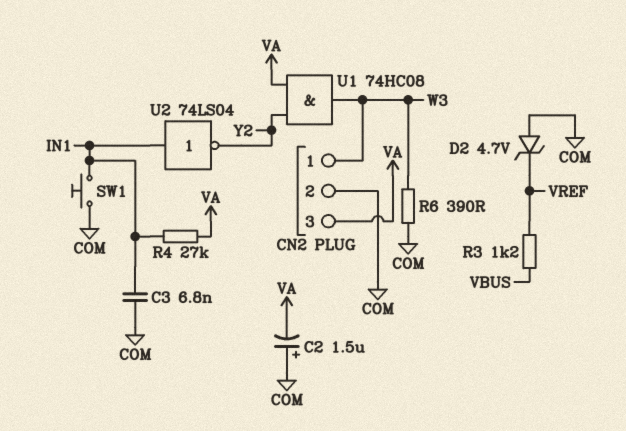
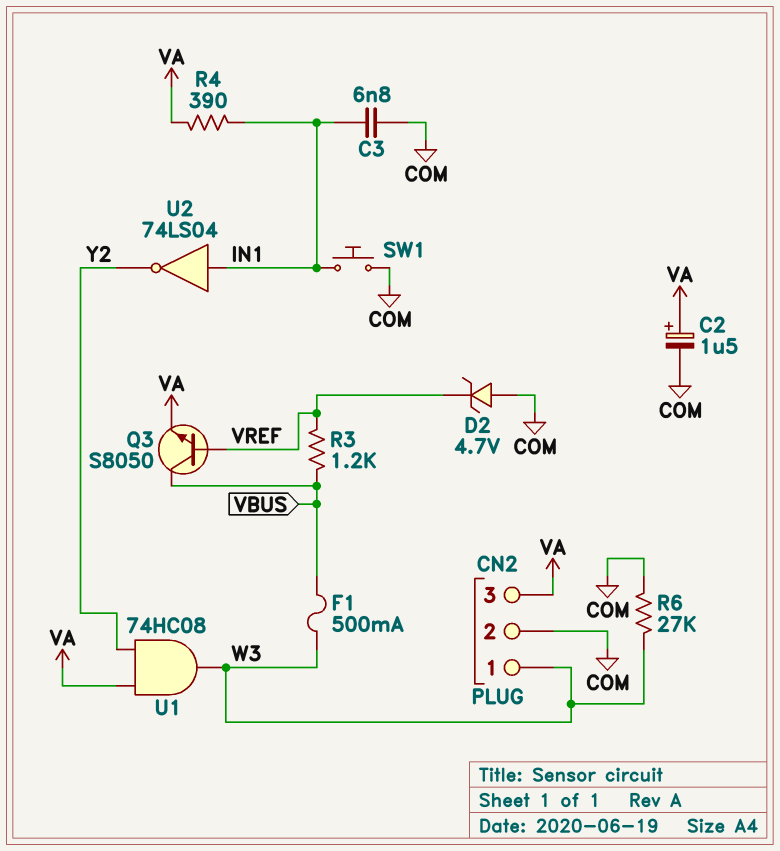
C2: 1.5uF (plus COM, minus VA) -> 1.5uF (plus VA, minus COM)
F1: none -> 500mA (VBUS, W3)
Q3: none -> NPN S8050 (B VREF, C VBUS, E VA)
R4: 27k (IN1, VA) -> 390 (IN1, VA)
R6: 390 (COM, W3) -> 27k (COM, W3)

